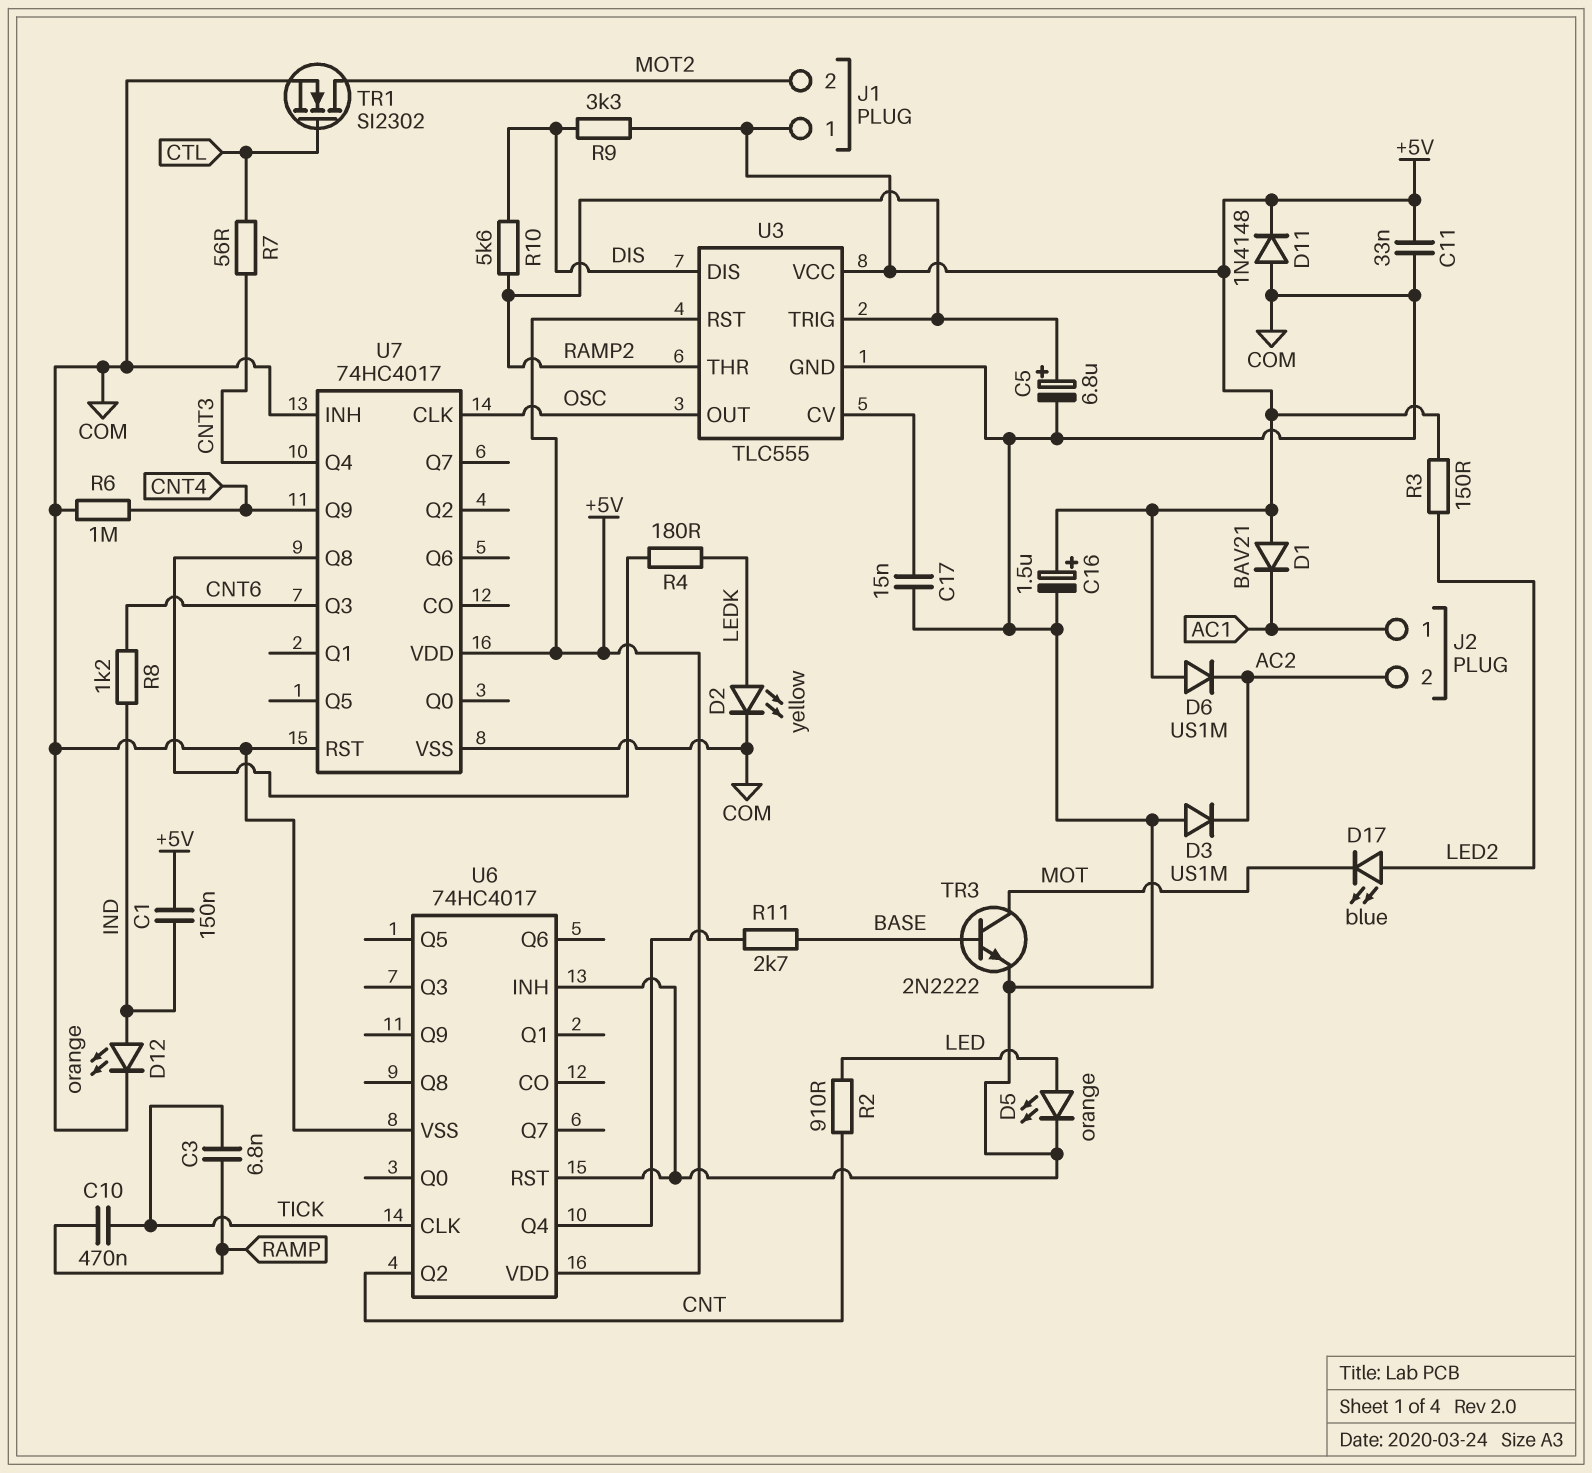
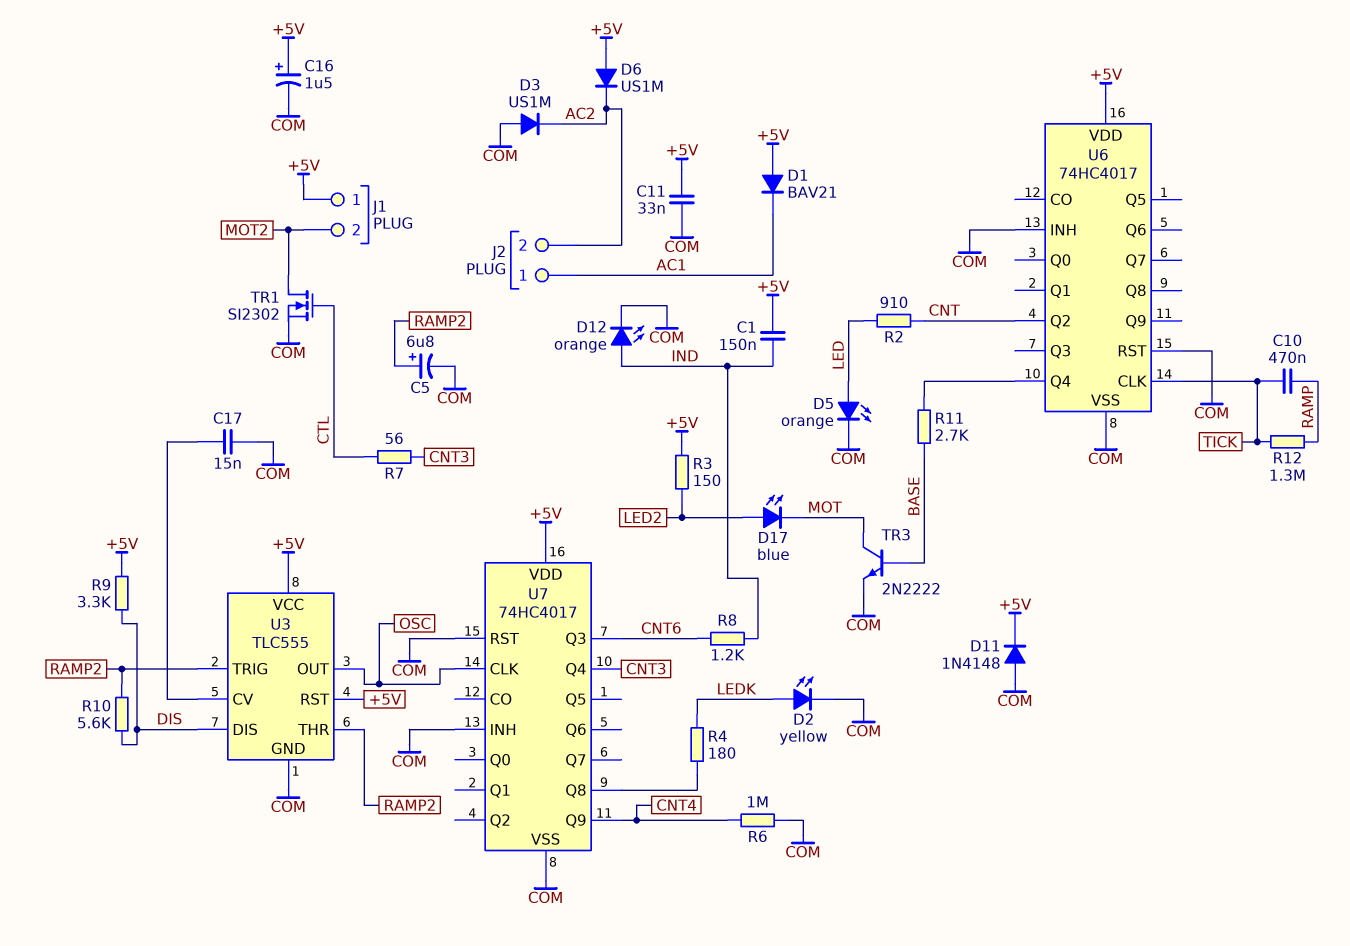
C3: 6.8nF (RAMP, TICK) -> none
R12: none -> 1.3M (RAMP, TICK)

